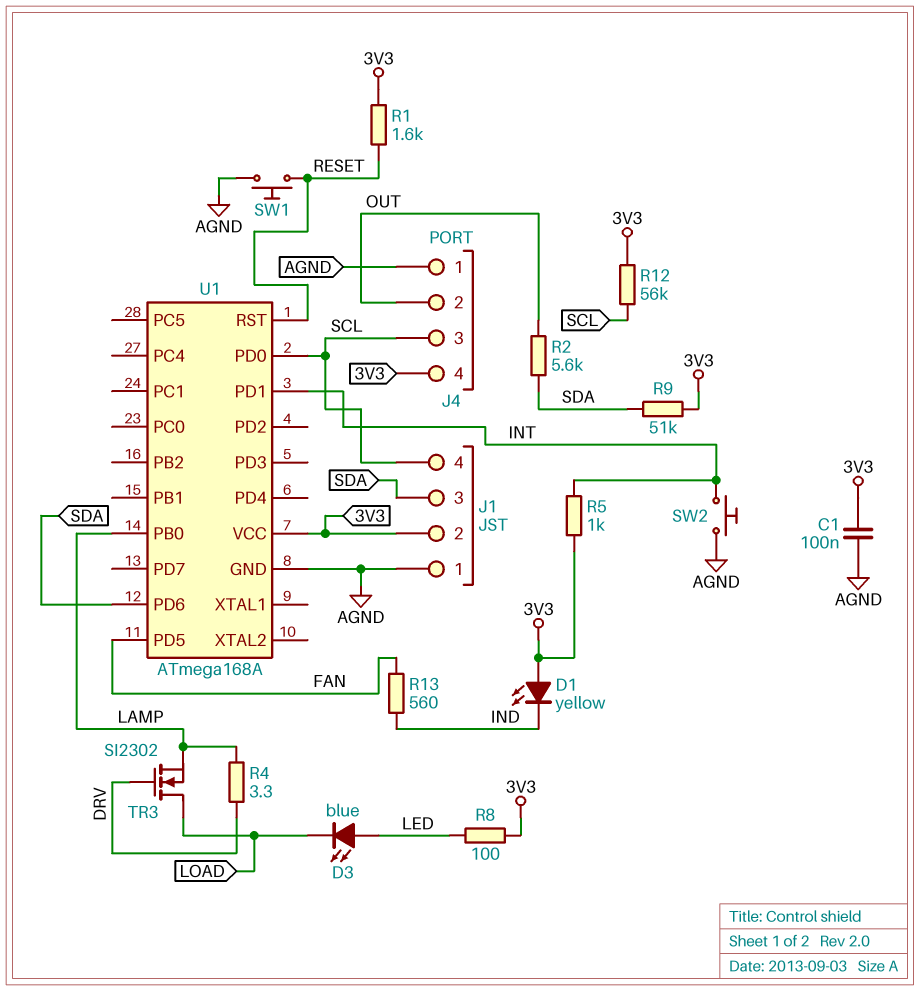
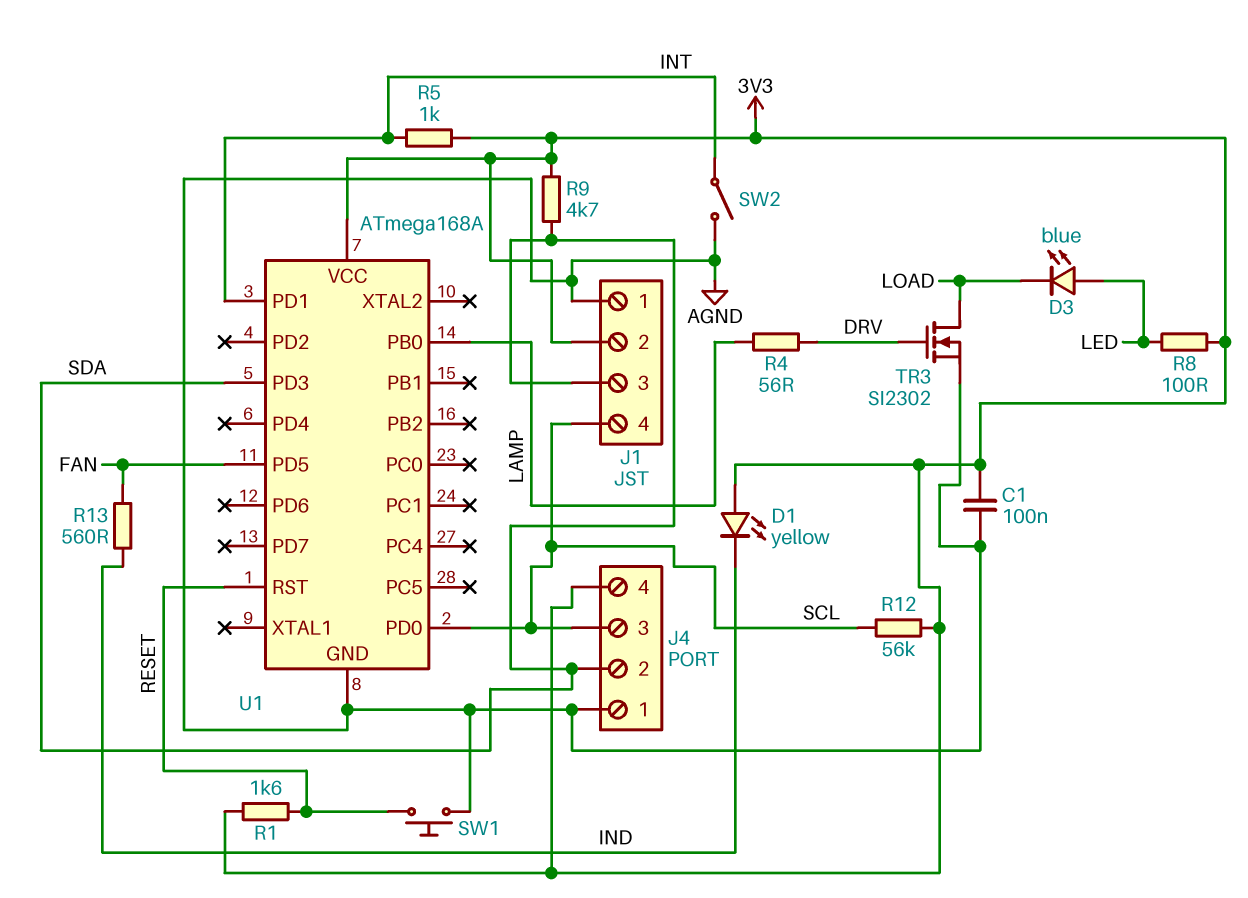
J4 pin 2: OUT -> SDA
R2: 5.6k (OUT, SDA) -> none
R4: 3.3 (DRV, LAMP) -> 56 (DRV, LAMP)
R9: 51k (3V3, SDA) -> 4.7k (3V3, SDA)
SW2: button (AGND, INT) -> switch (AGND, INT)
TR3: NMOS SI2302 (G DRV, D LOAD, S LAMP) -> NMOS SI2302 (G DRV, D LOAD, S AGND)
U1 pin PD3: none -> SDA
U1 pin PD6: SDA -> none

